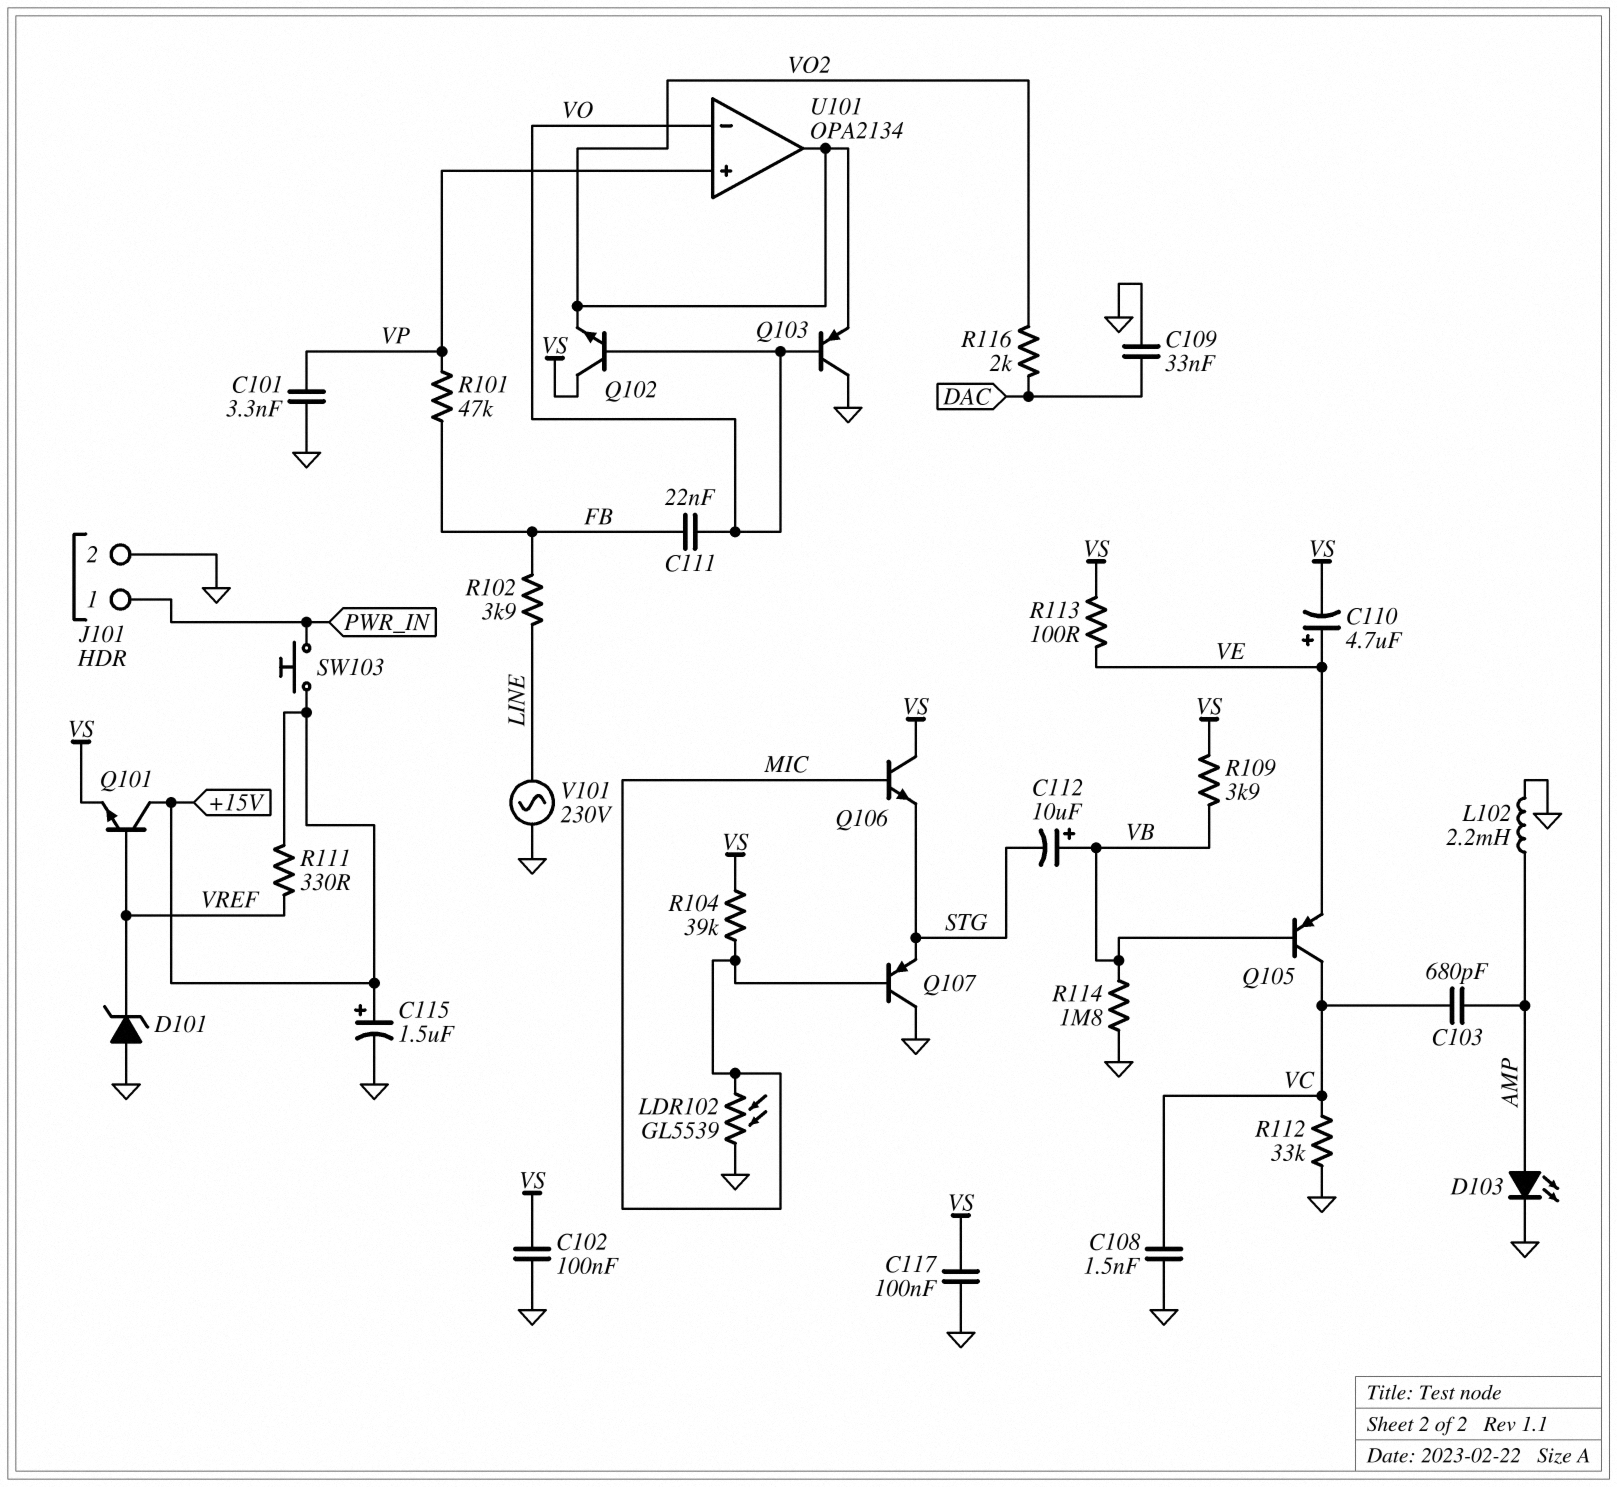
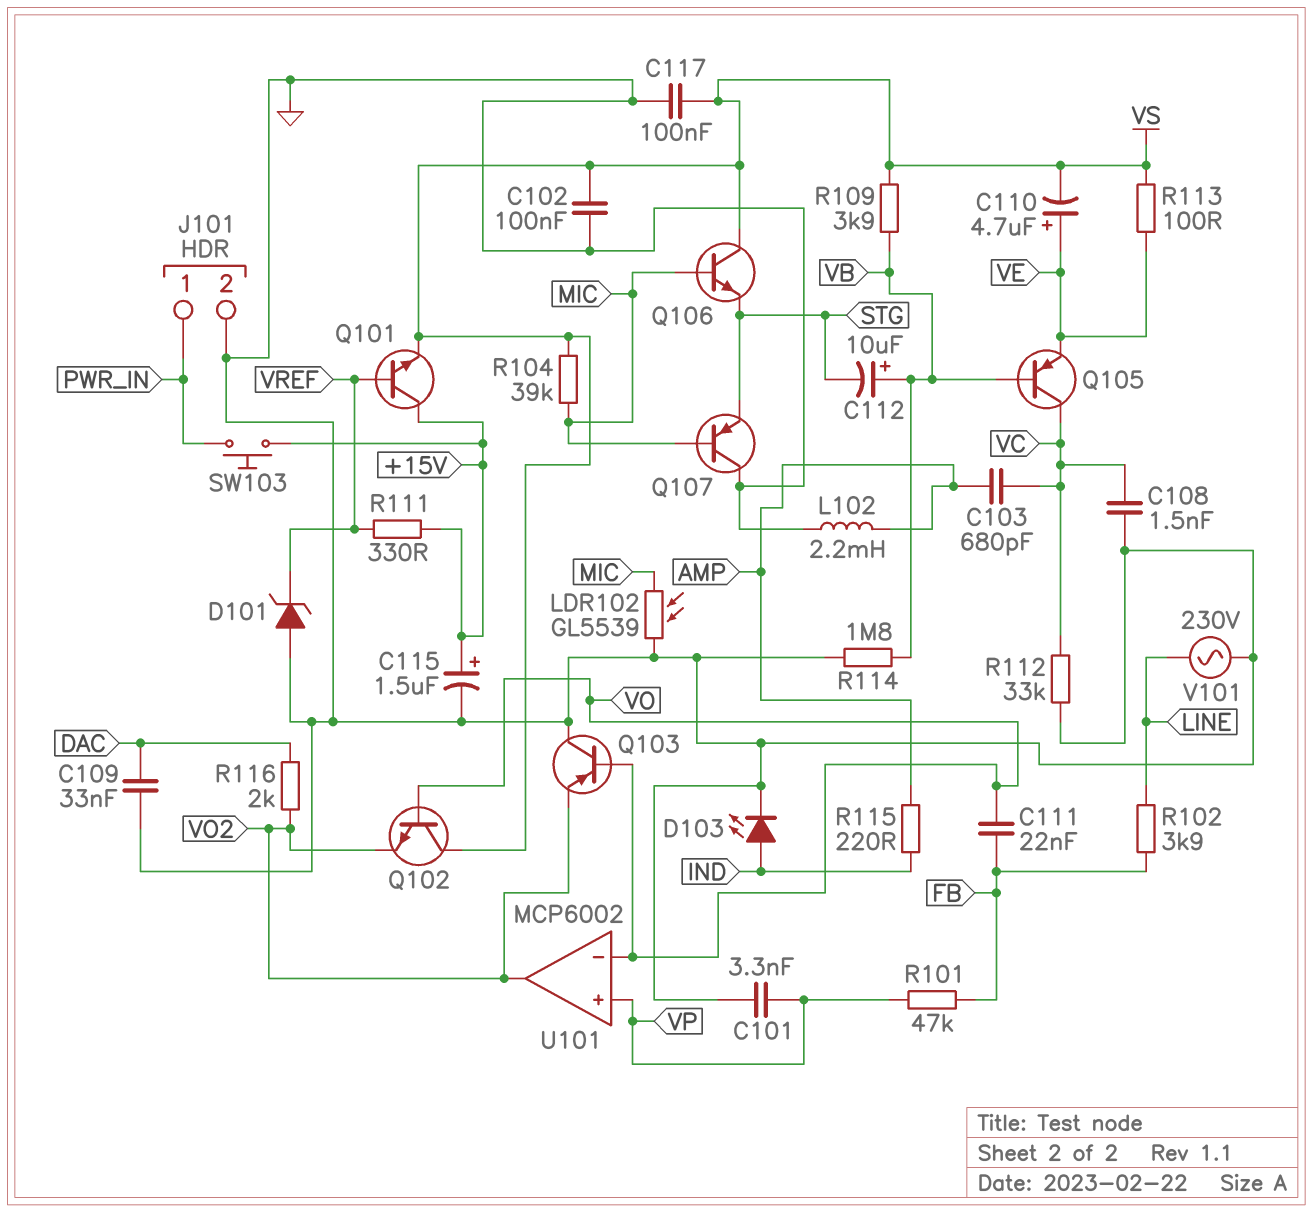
D103: LED (A AMP, K GND) -> LED (A IND, K GND)
R115: none -> 220 (AMP, IND)
U101: OPA2134 -> MCP6002

